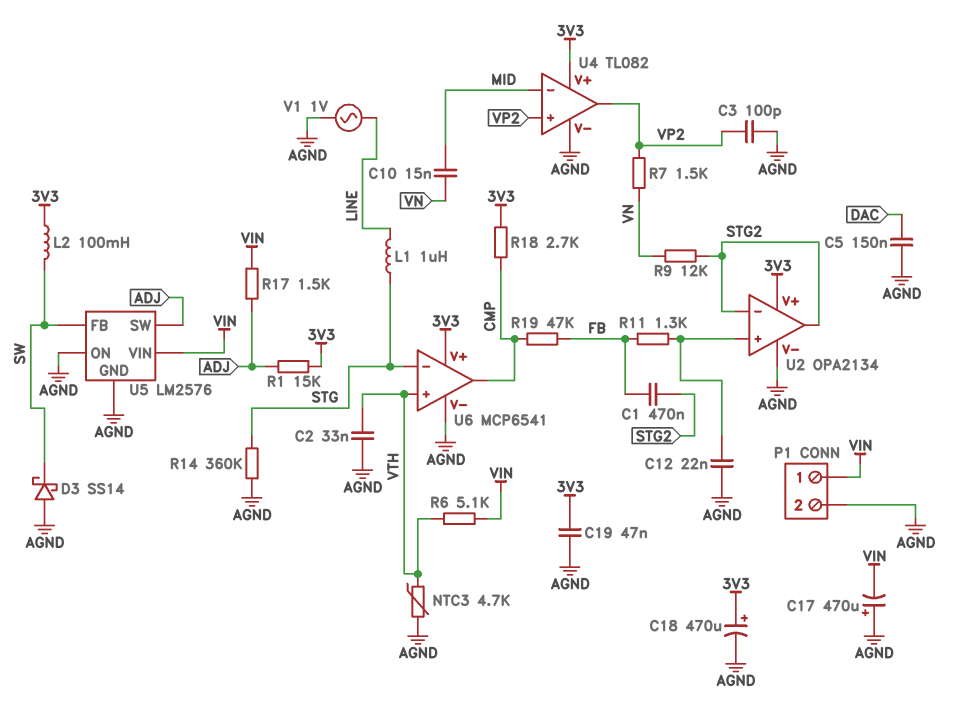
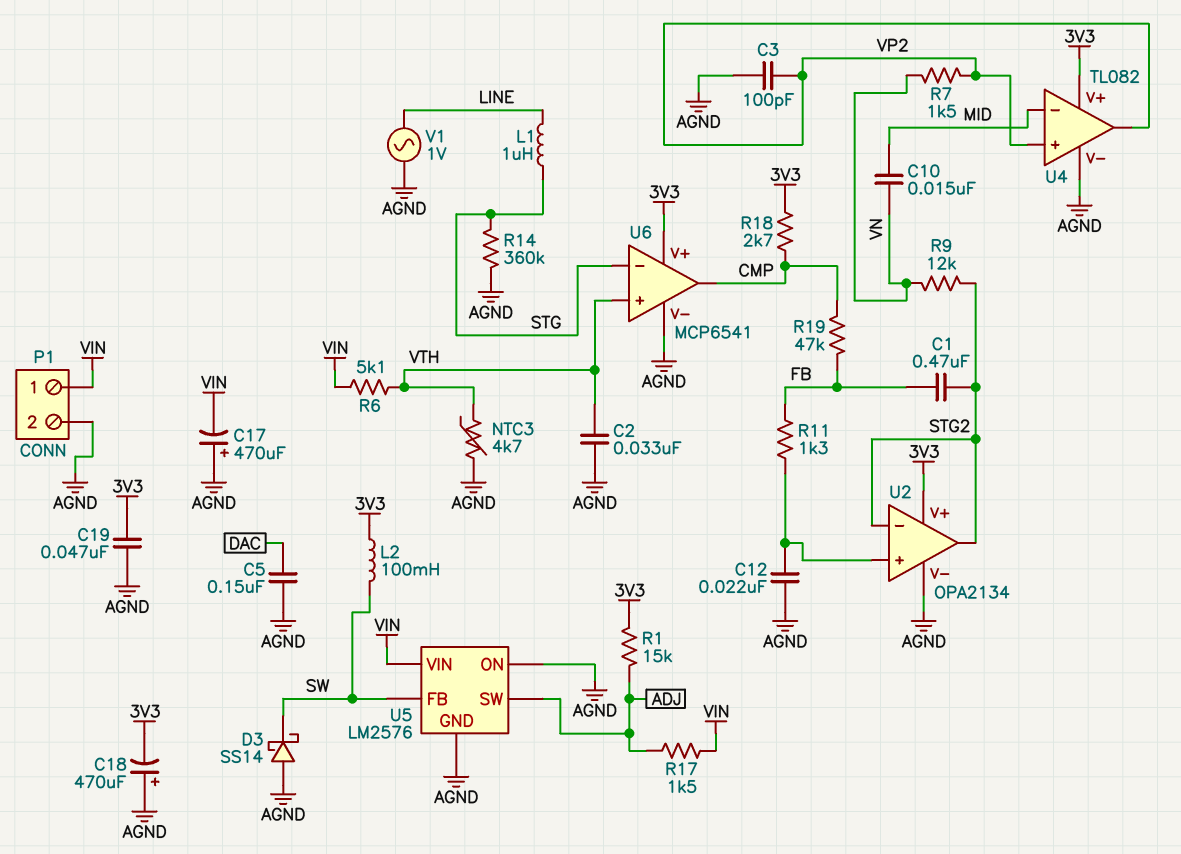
C18: 470uF (plus 3V3, minus AGND) -> 470uF (plus AGND, minus 3V3)

